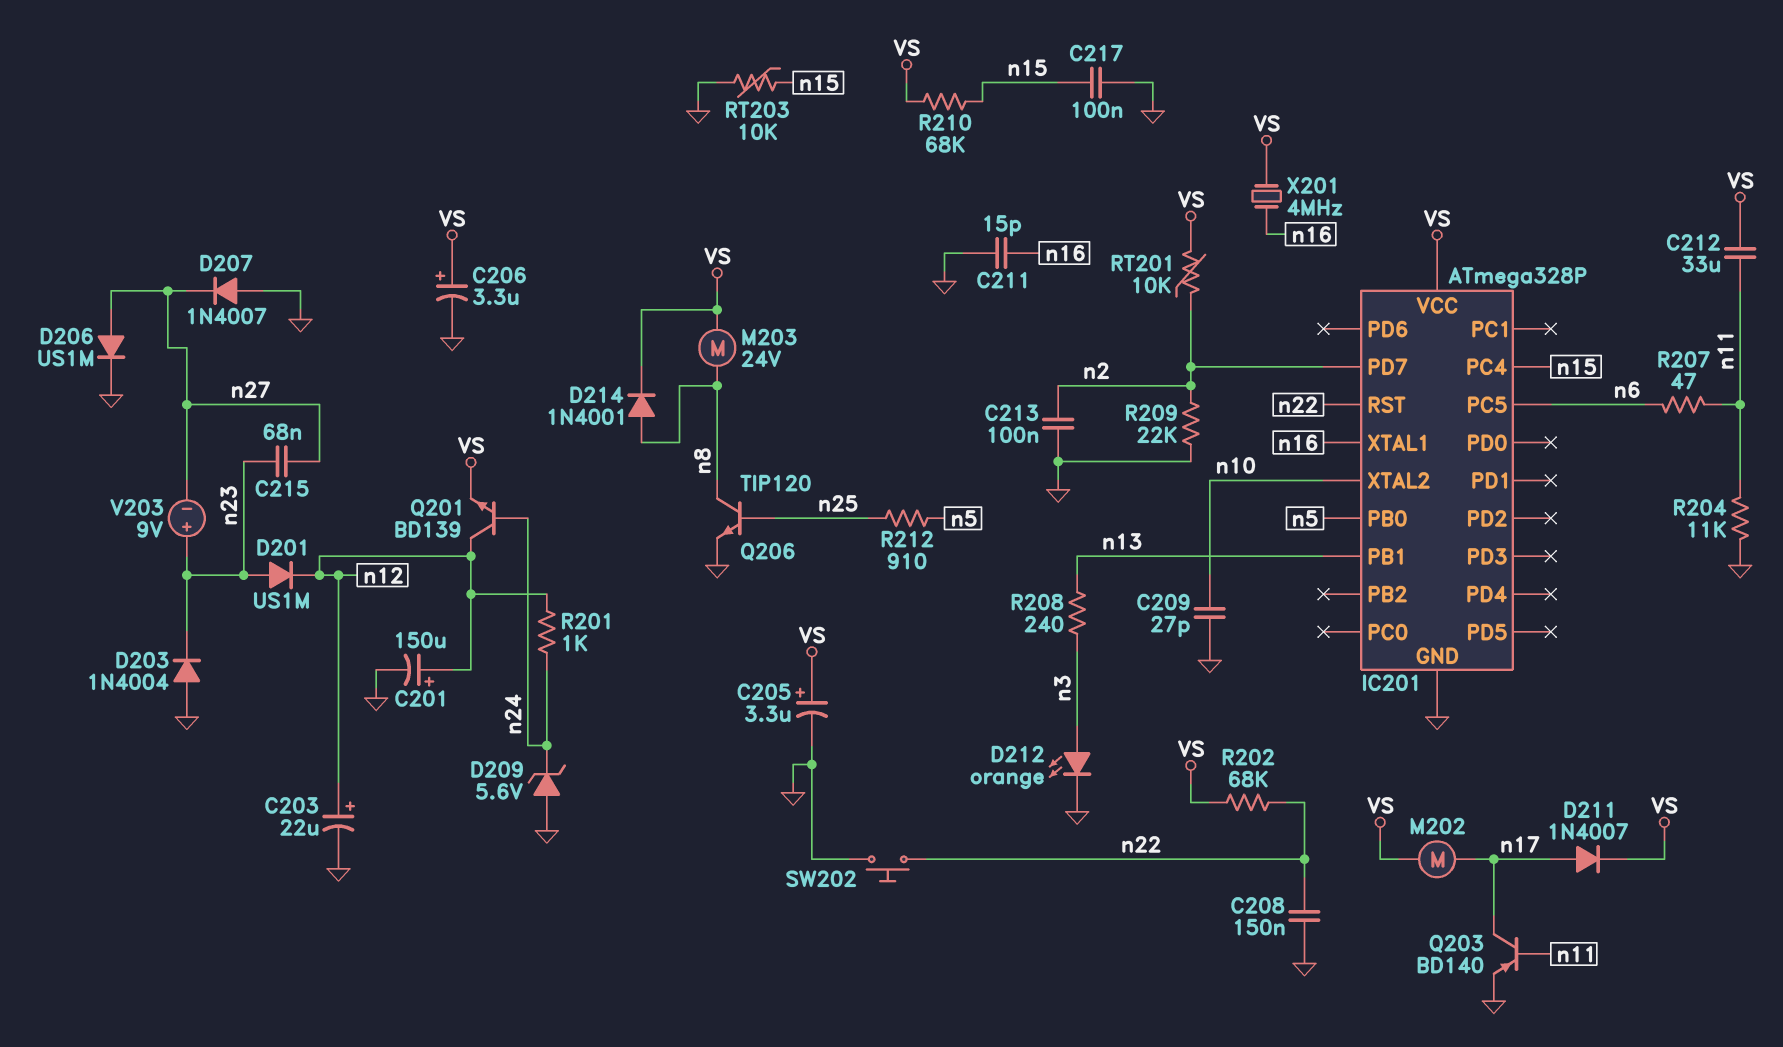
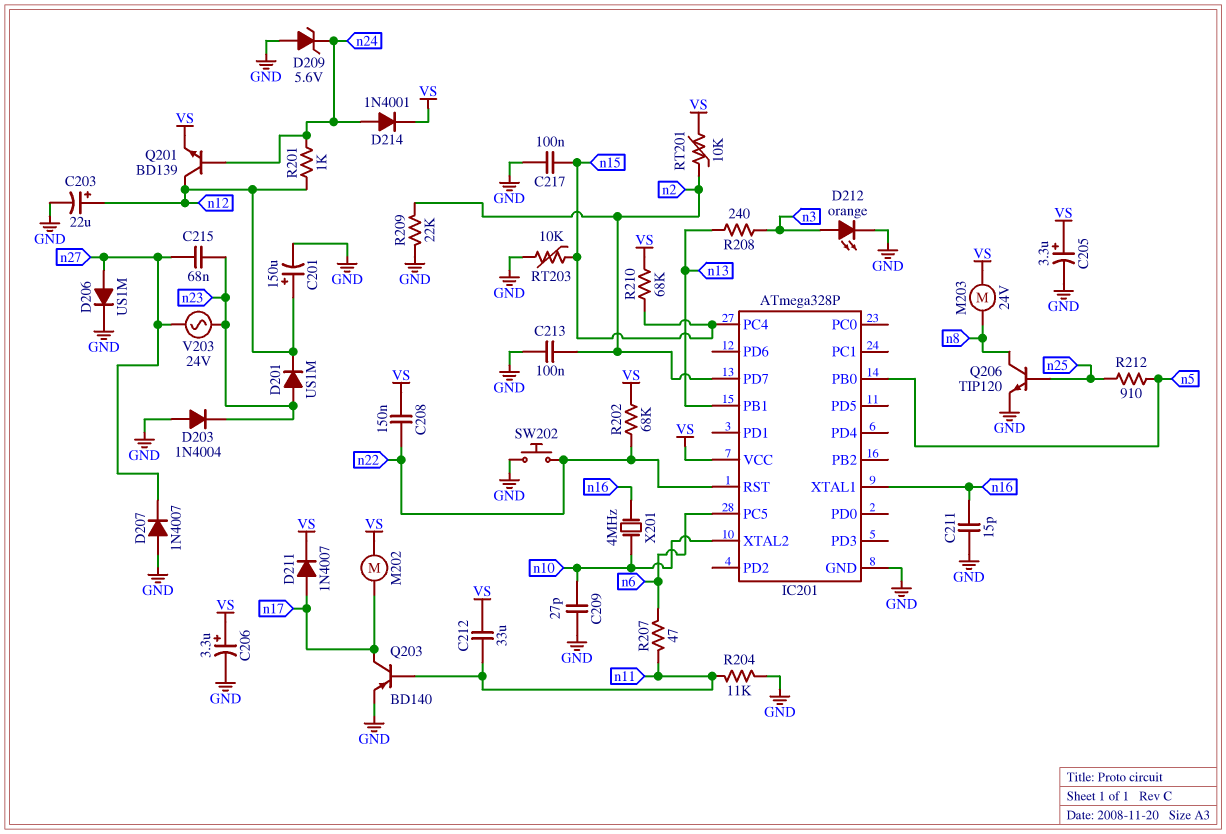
C208: 150nF (GND, n22) -> 150nF (VS, n22)
D214: diode 1N4001 (A n8, K VS) -> diode 1N4001 (A n24, K VS)
V203: 9V (plus n23, minus n27) -> AC 24V (n23, n27)
X201: 4MHz (VS, n16) -> 4MHz (n10, n16)

